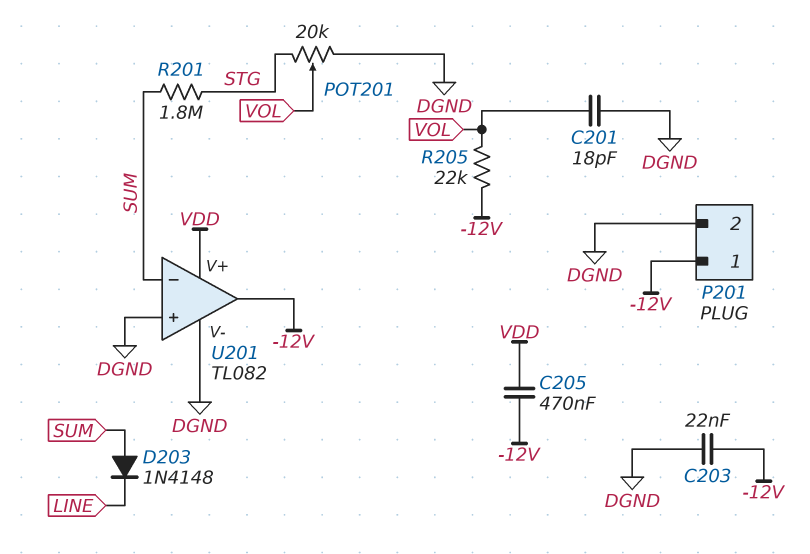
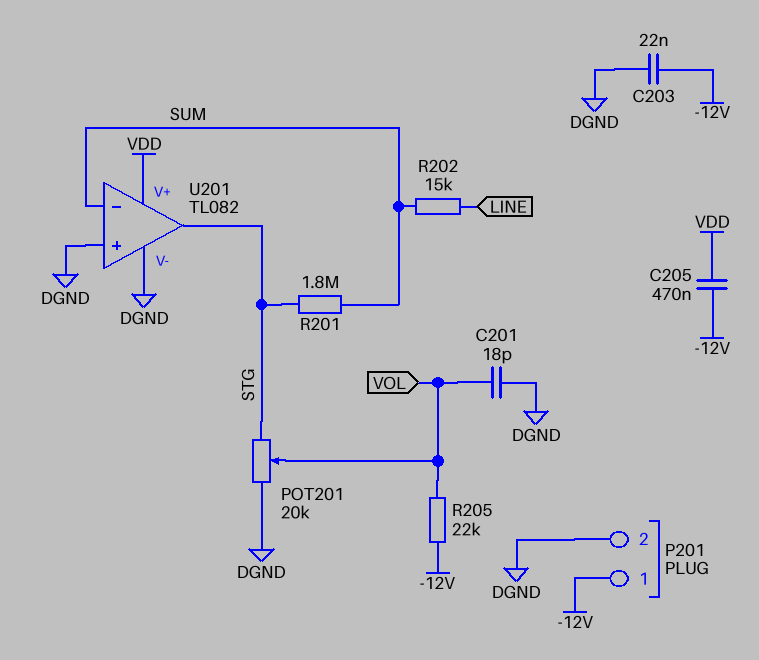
D203: diode 1N4148 (A SUM, K LINE) -> none
R202: none -> 15k (LINE, SUM)
U201 pin out: -12V -> STG

